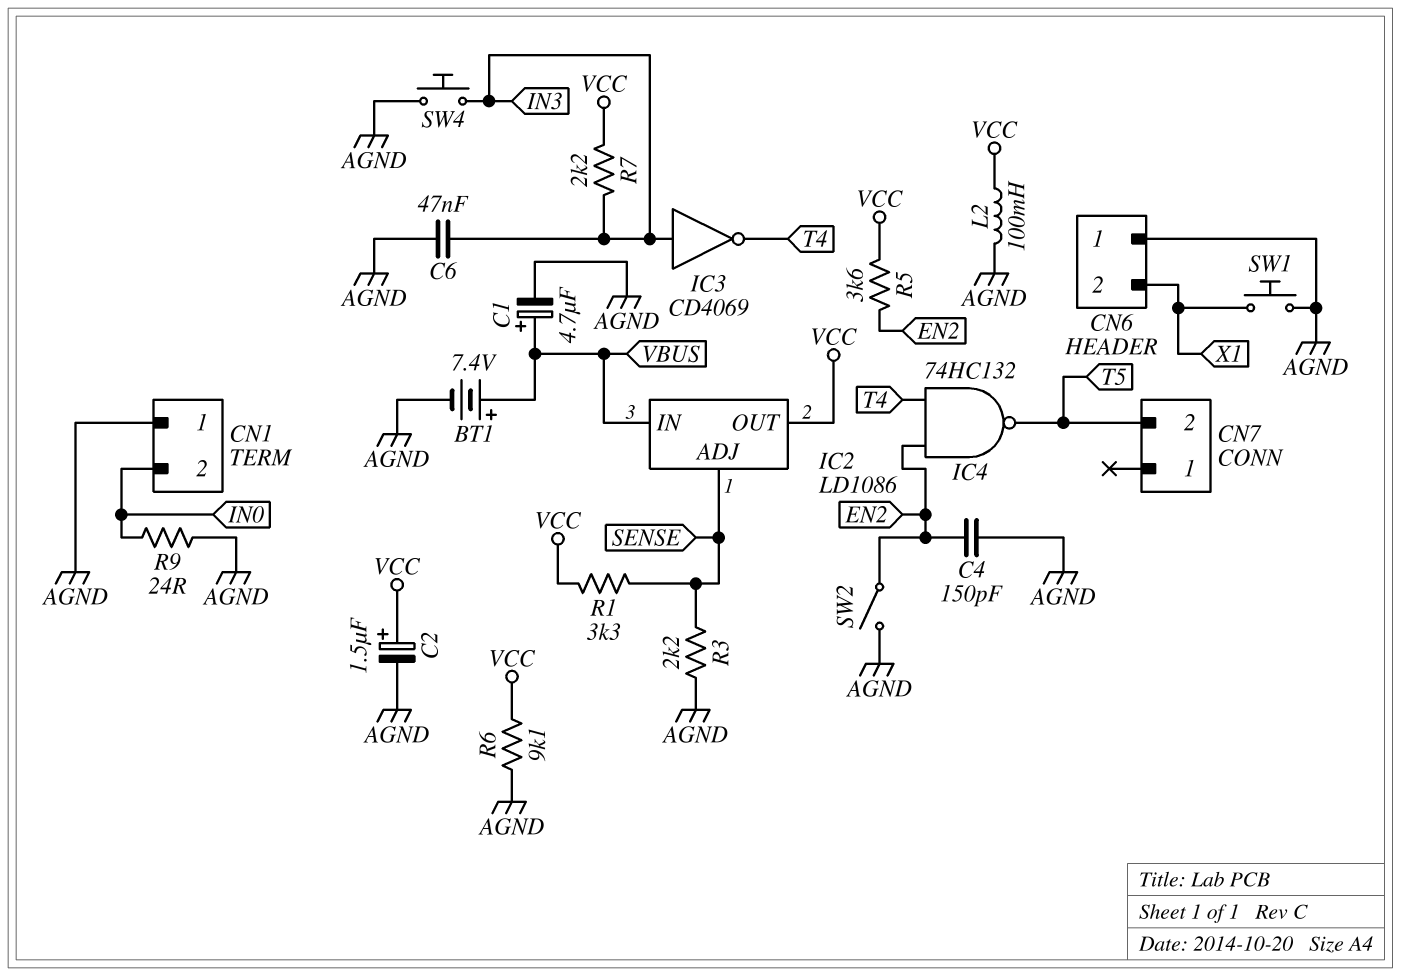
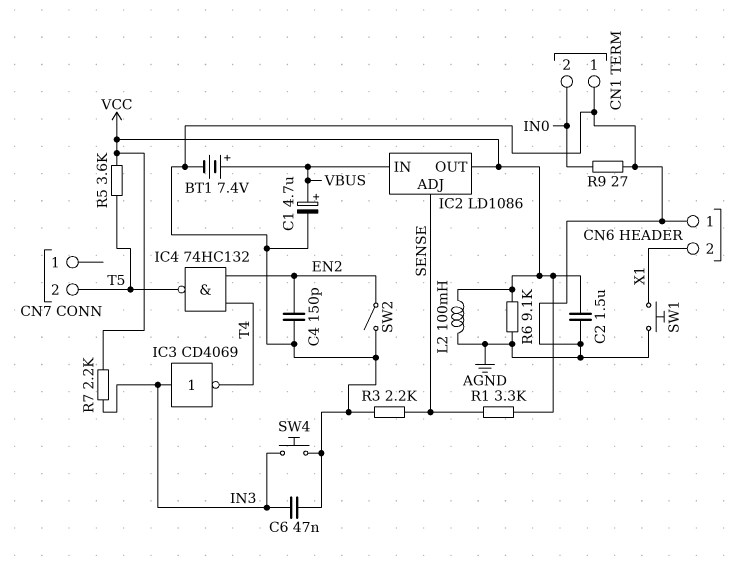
C2: 1.5uF (plus VCC, minus AGND) -> 1.5uF (AGND, VCC)
R5: 3.6k (EN2, VCC) -> 3.6k (T5, VCC)
R9: 24 (AGND, IN0) -> 27 (AGND, IN0)

